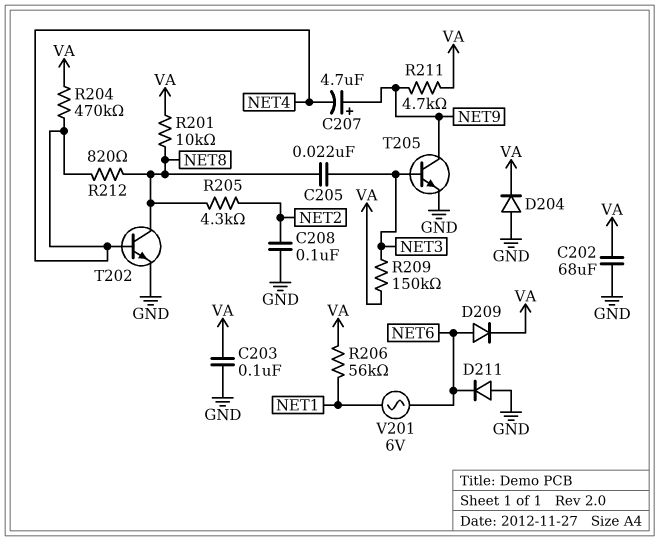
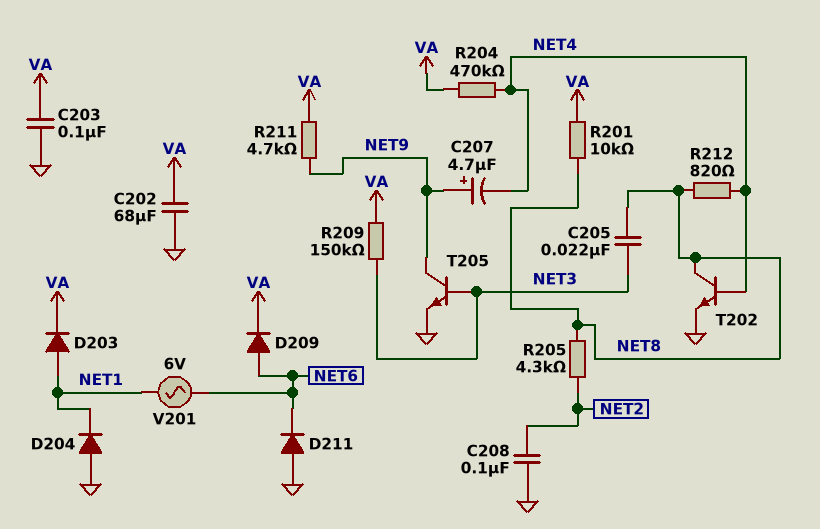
D203: none -> diode (A NET1, K VA)
D204: diode (A GND, K VA) -> diode (A GND, K NET1)
R206: 56k (NET1, VA) -> none

